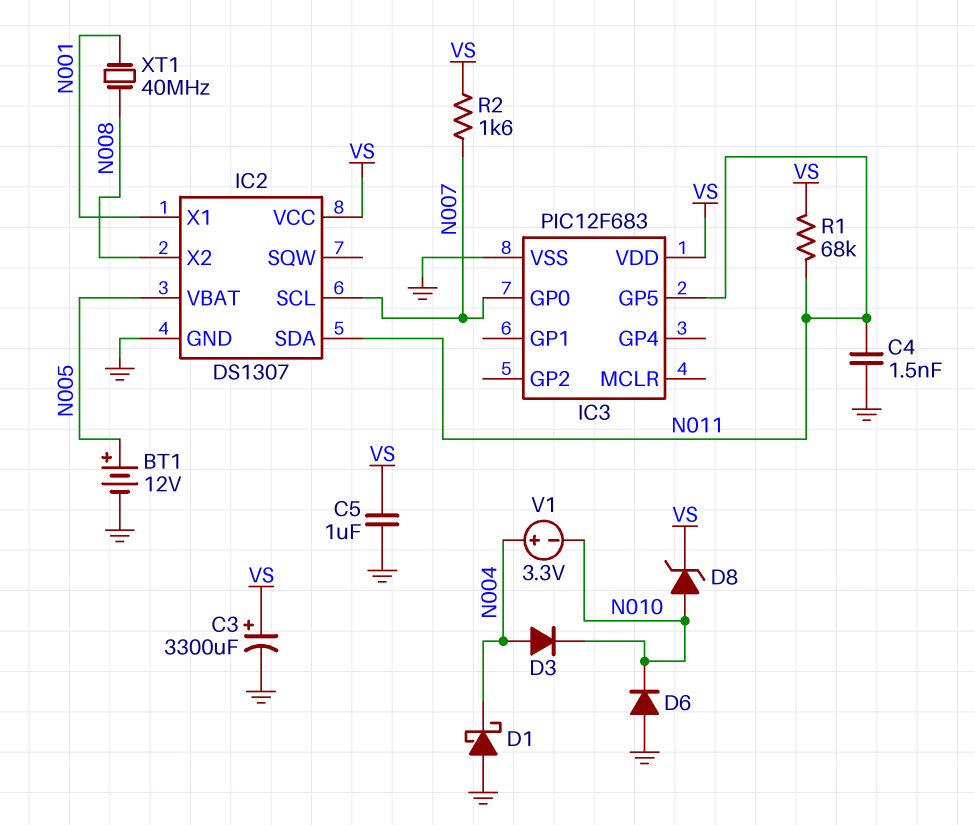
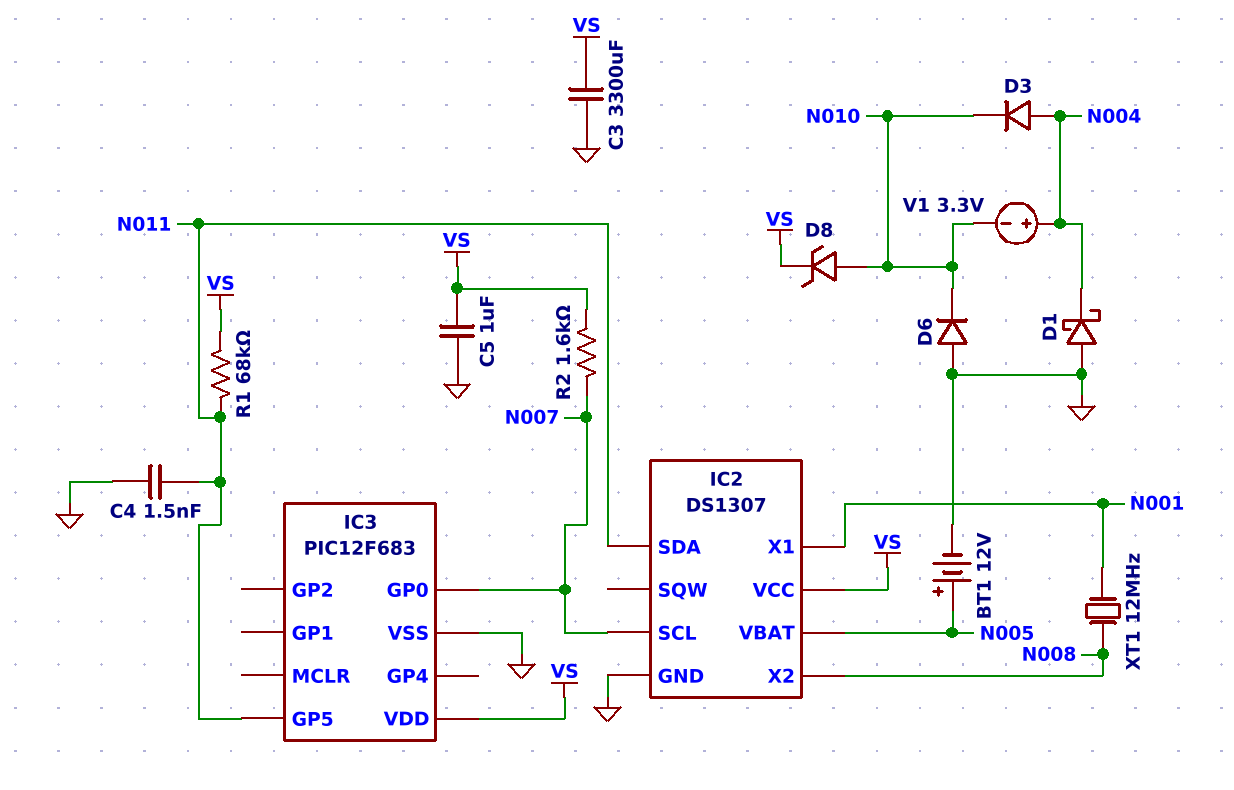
C3: 3300uF (plus VS, minus GND) -> 3300uF (GND, VS)
XT1: 40MHz (N001, N008) -> 12MHz (N001, N008)

